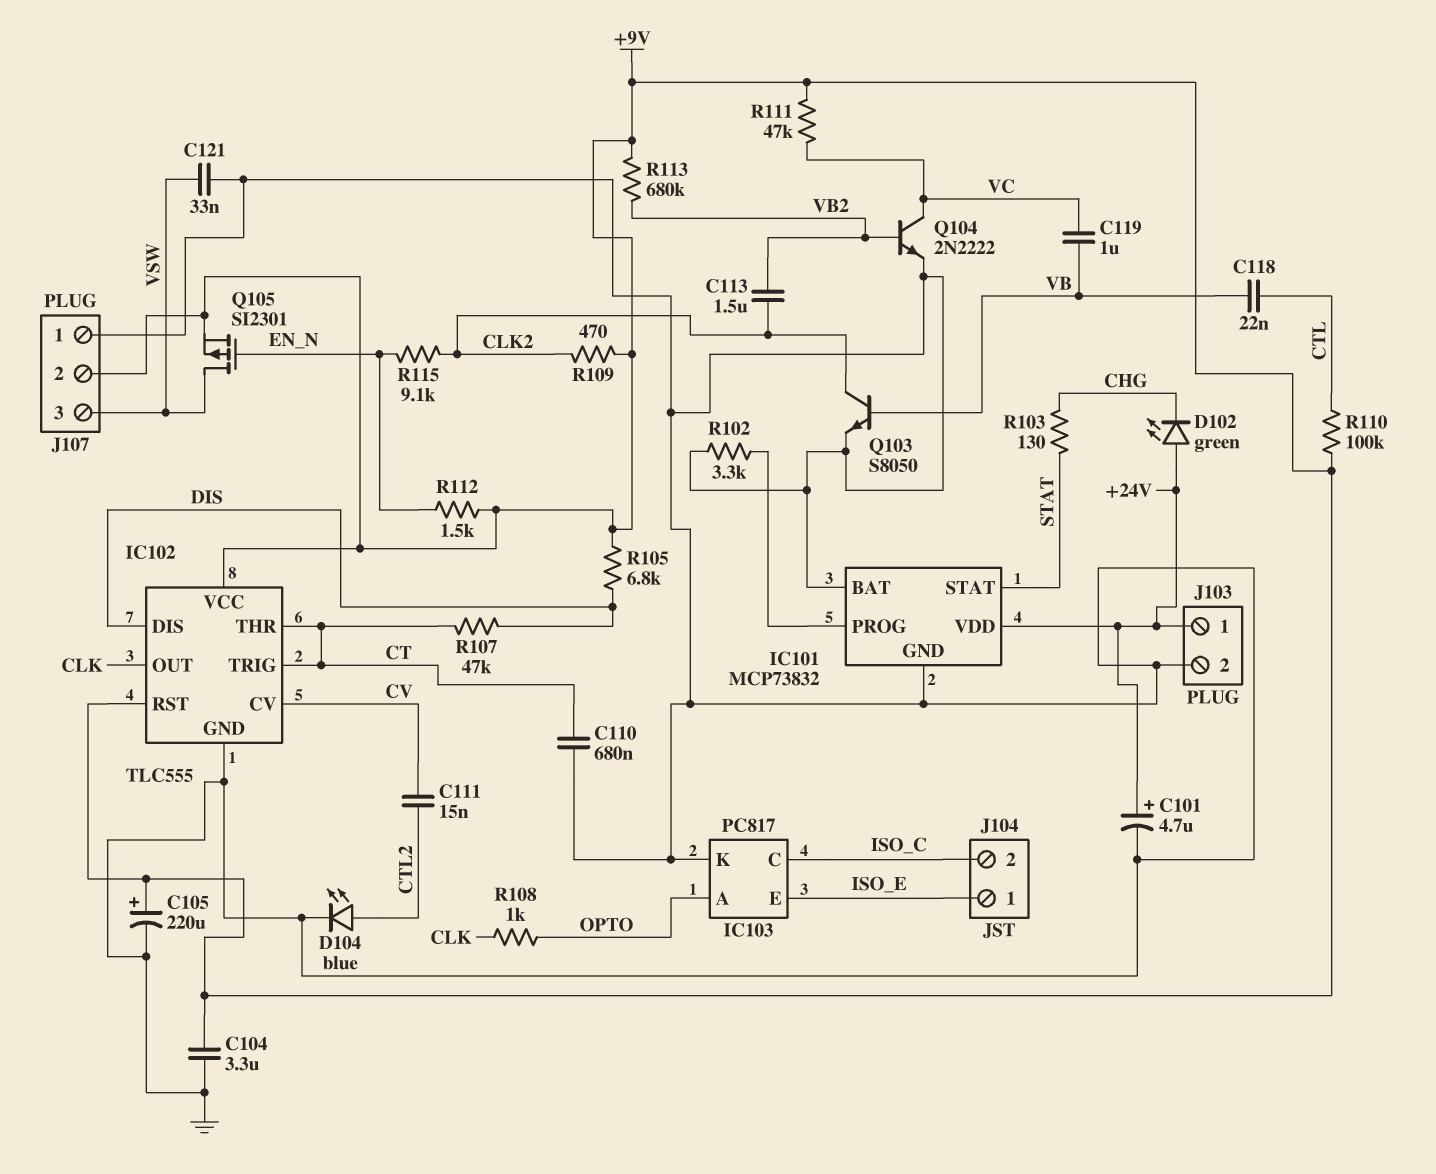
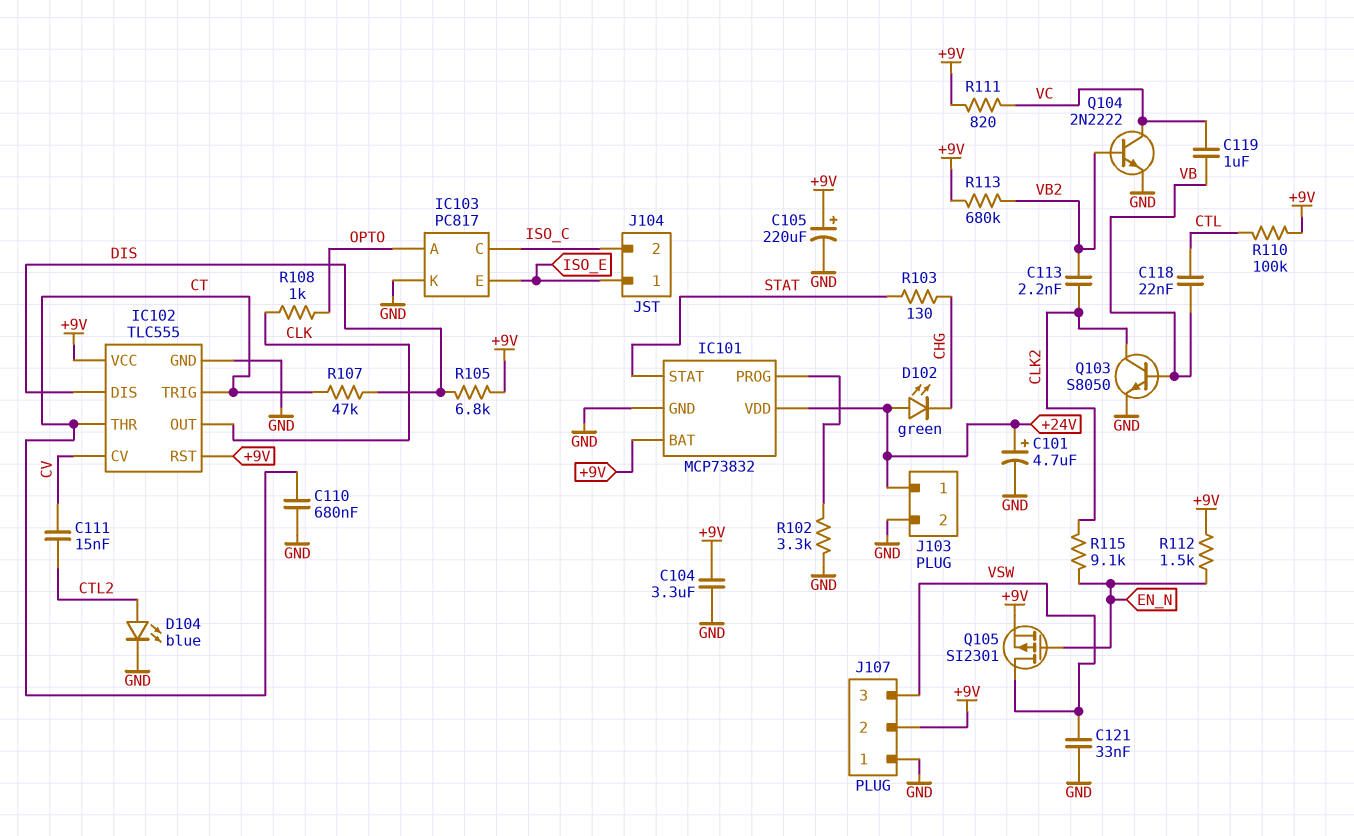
C113: 1.5uF (CLK2, VB2) -> 2.2nF (CLK2, VB2)
IC101 pin BAT: GND -> +9V
R109: 470 (+9V, CLK2) -> none
R111: 47k (+9V, VC) -> 820 (+9V, VC)

